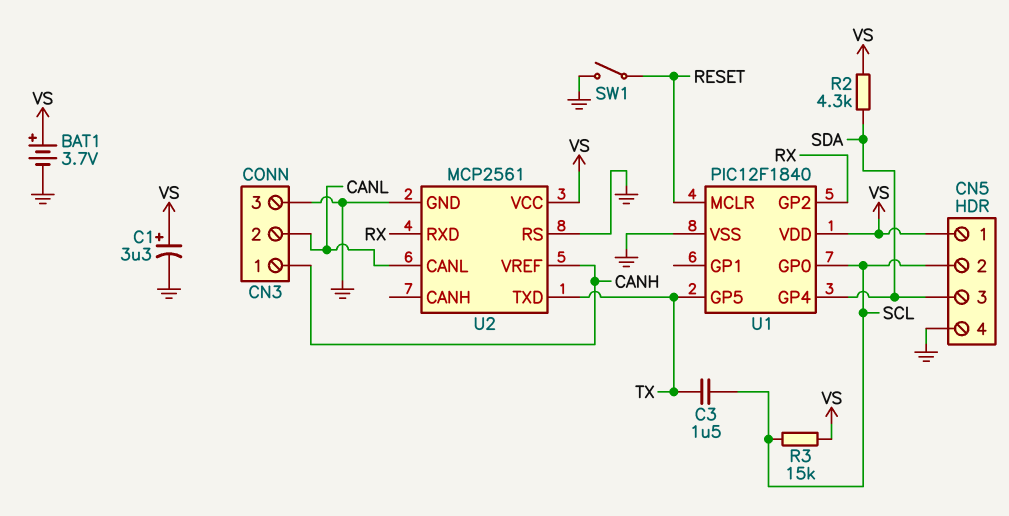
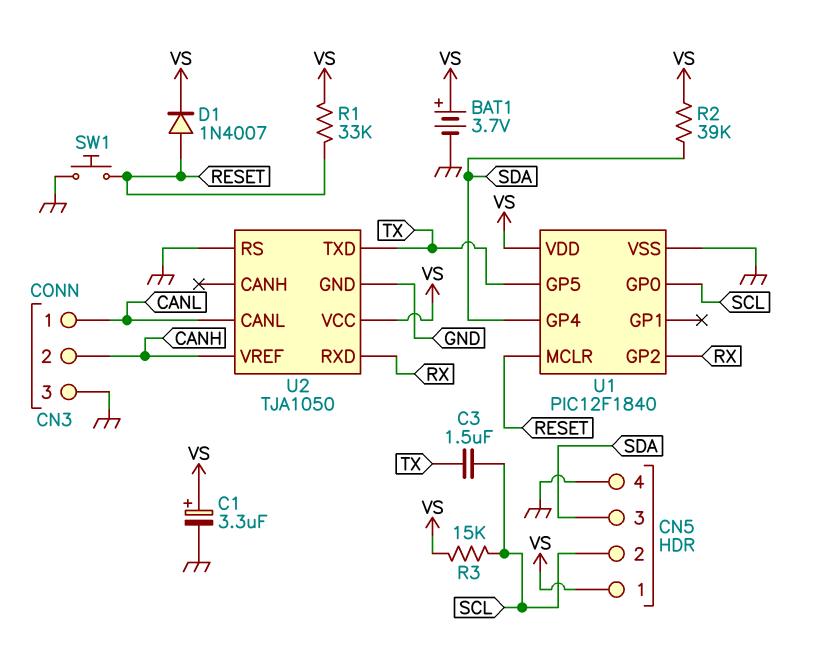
CN3 pin 1: CANH -> CANL
CN3 pin 2: CANL -> CANH
D1: none -> diode 1N4007 (A RESET, K VS)
R1: none -> 33k (RESET, VS)
R2: 4.3k (SDA, VS) -> 39k (SDA, VS)
SW1: switch (GND, RESET) -> button (GND, RESET)
U2: MCP2561 -> TJA1050

